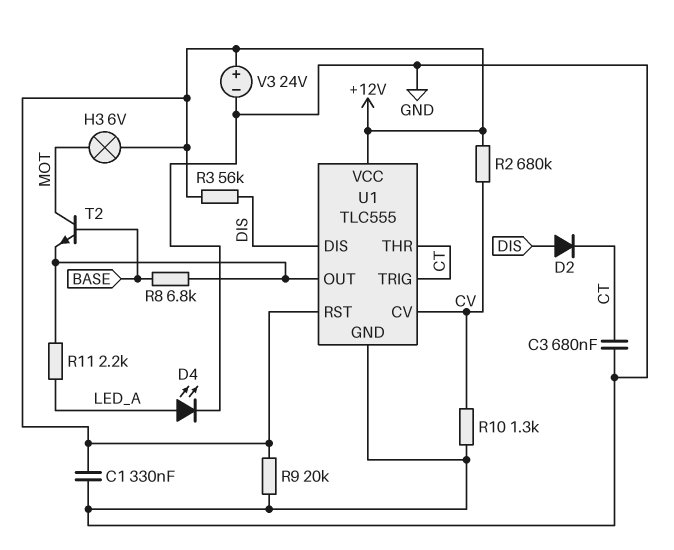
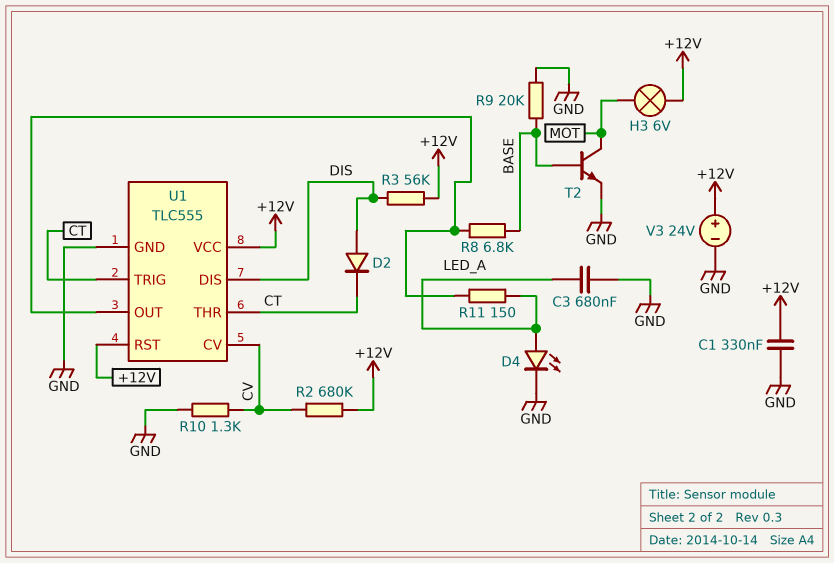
C3: 680nF (CT, GND) -> 680nF (GND, LED_A)
R9: 20k (+12V, GND) -> 20k (BASE, GND)
R11: 2.2k (LED_A, U1/OUT) -> 150 (LED_A, U1/OUT)
T2: NPN (B BASE, C MOT, E U1/OUT) -> NPN (B BASE, C MOT, E GND)

